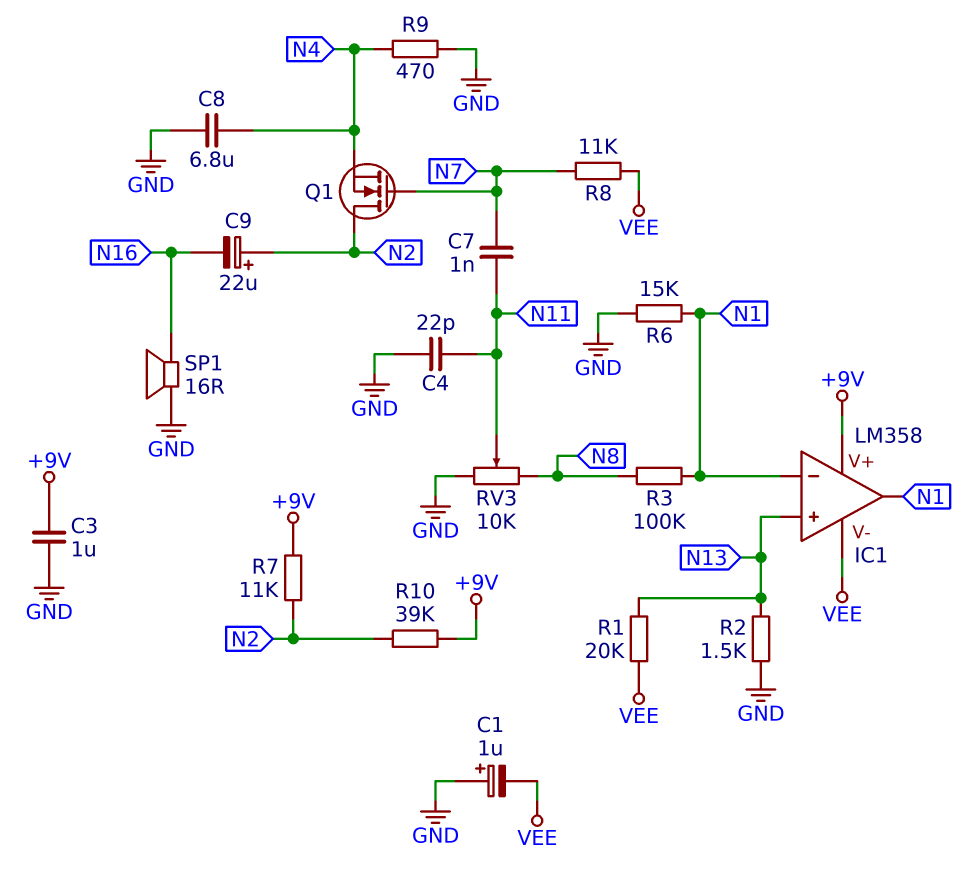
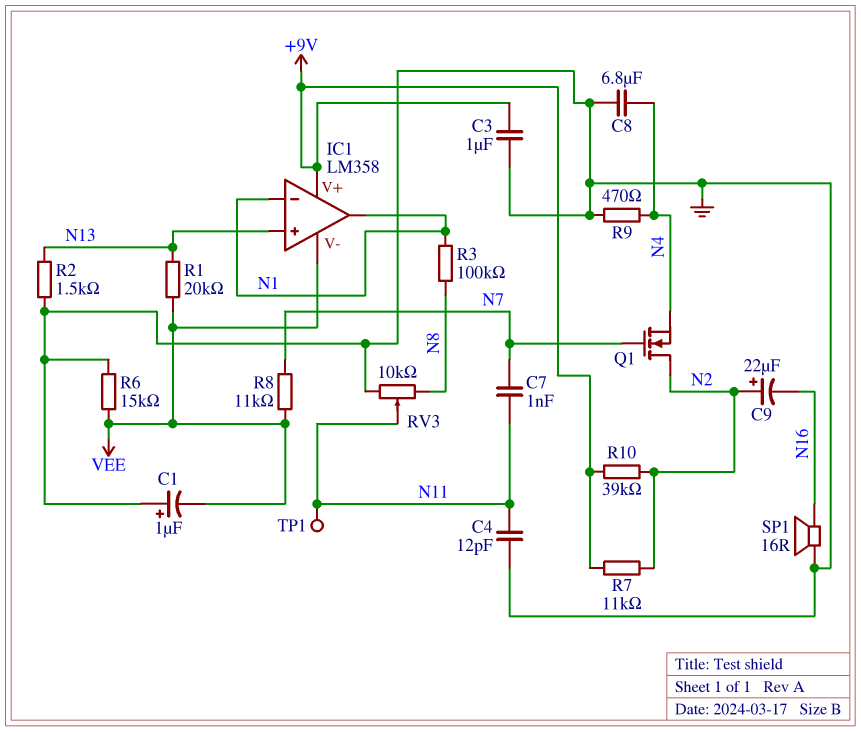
C4: 22pF (GND, N11) -> 12pF (GND, N11)
R6: 15k (GND, N1) -> 15k (GND, VEE)
TP1: none -> test point (N11)

